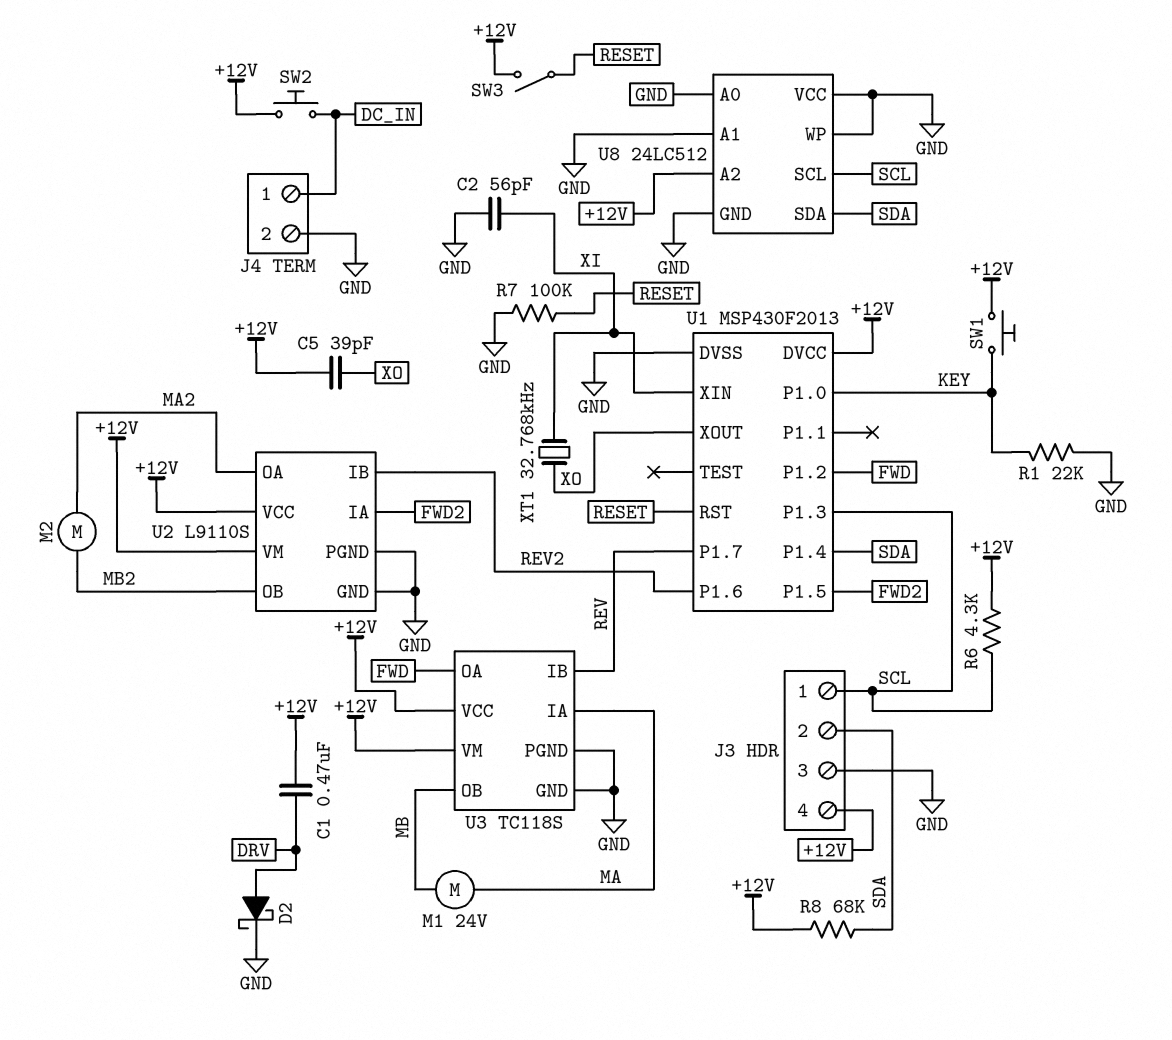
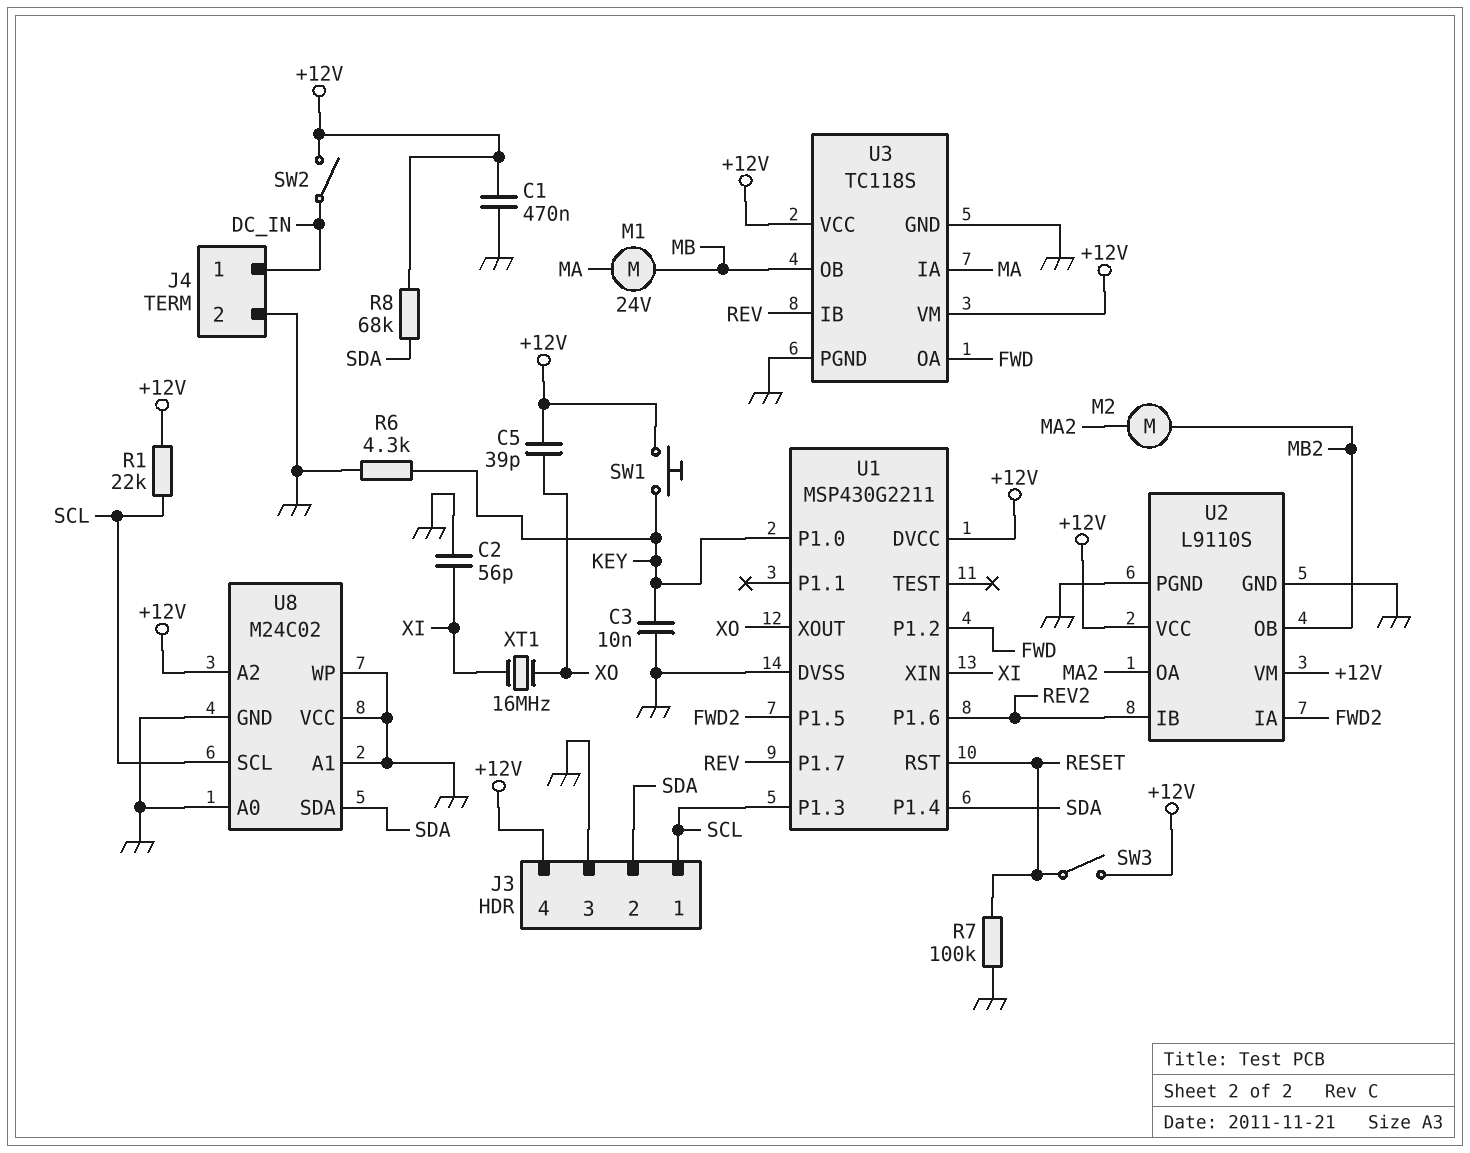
C1: 470nF (+12V, DRV) -> 470nF (+12V, GND)
C3: none -> 10nF (GND, KEY)
D2: schottky (A DRV, K GND) -> none
R1: 22k (GND, KEY) -> 22k (+12V, SCL)
R6: 4.3k (+12V, SCL) -> 4.3k (GND, KEY)
SW2: button (+12V, DC_IN) -> switch (+12V, DC_IN)
U1: MSP430F2013 -> MSP430G2211
U8: 24LC512 -> M24C02
XT1: 32.768kHz (XI, XO) -> 16MHz (XI, XO)

